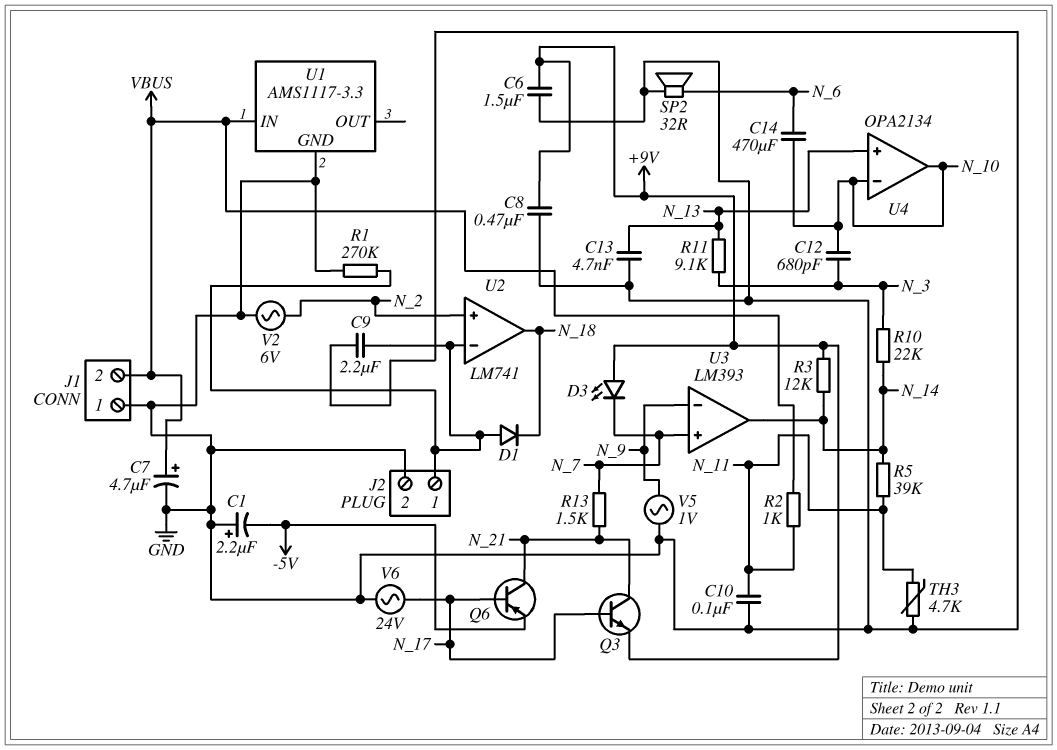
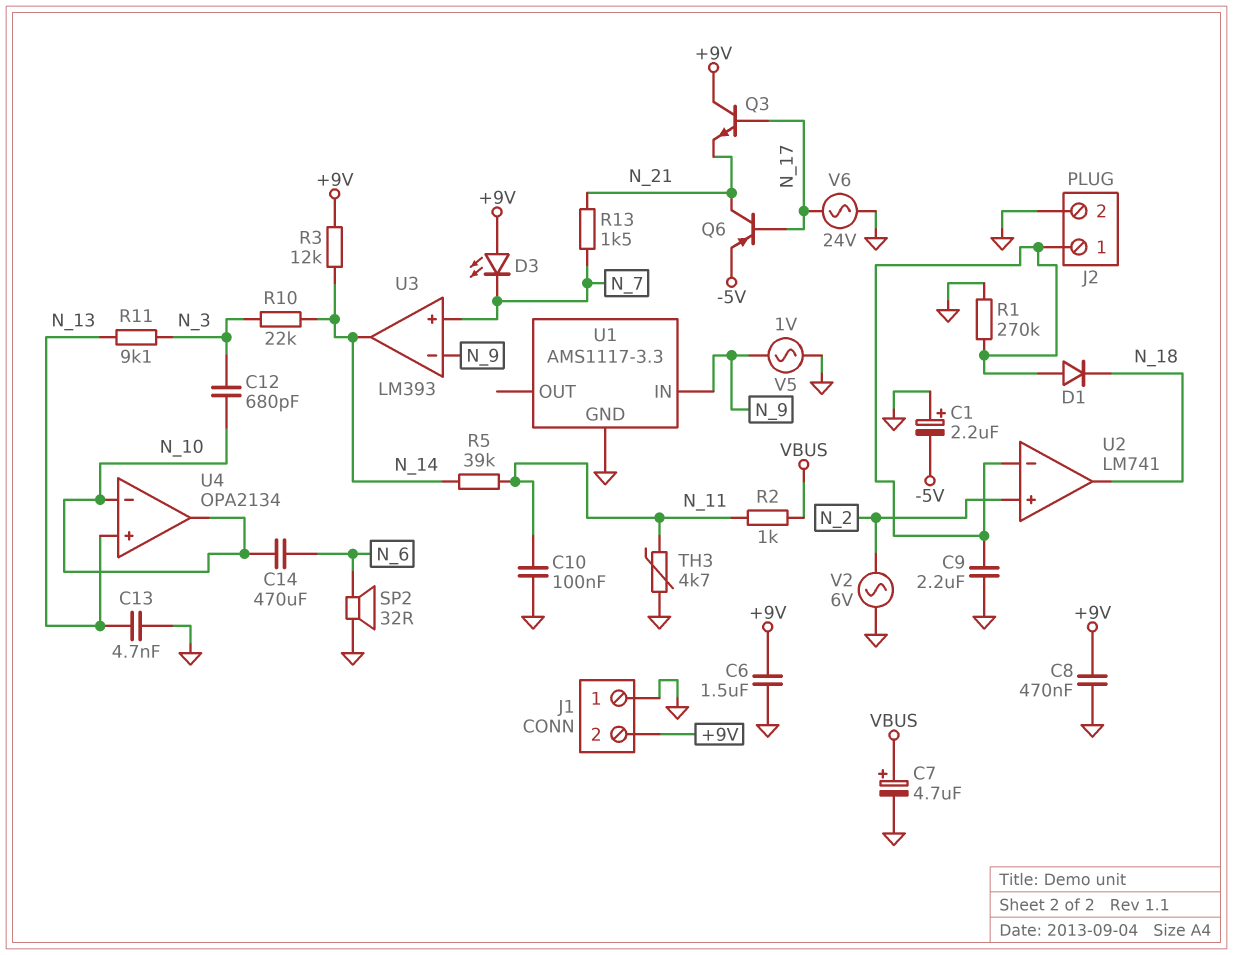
J1 pin 2: VBUS -> +9V
Q3: NPN (B N_17, C N_21, E +9V) -> NPN (B N_17, C +9V, E N_21)
U1 pin IN: VBUS -> N_9

